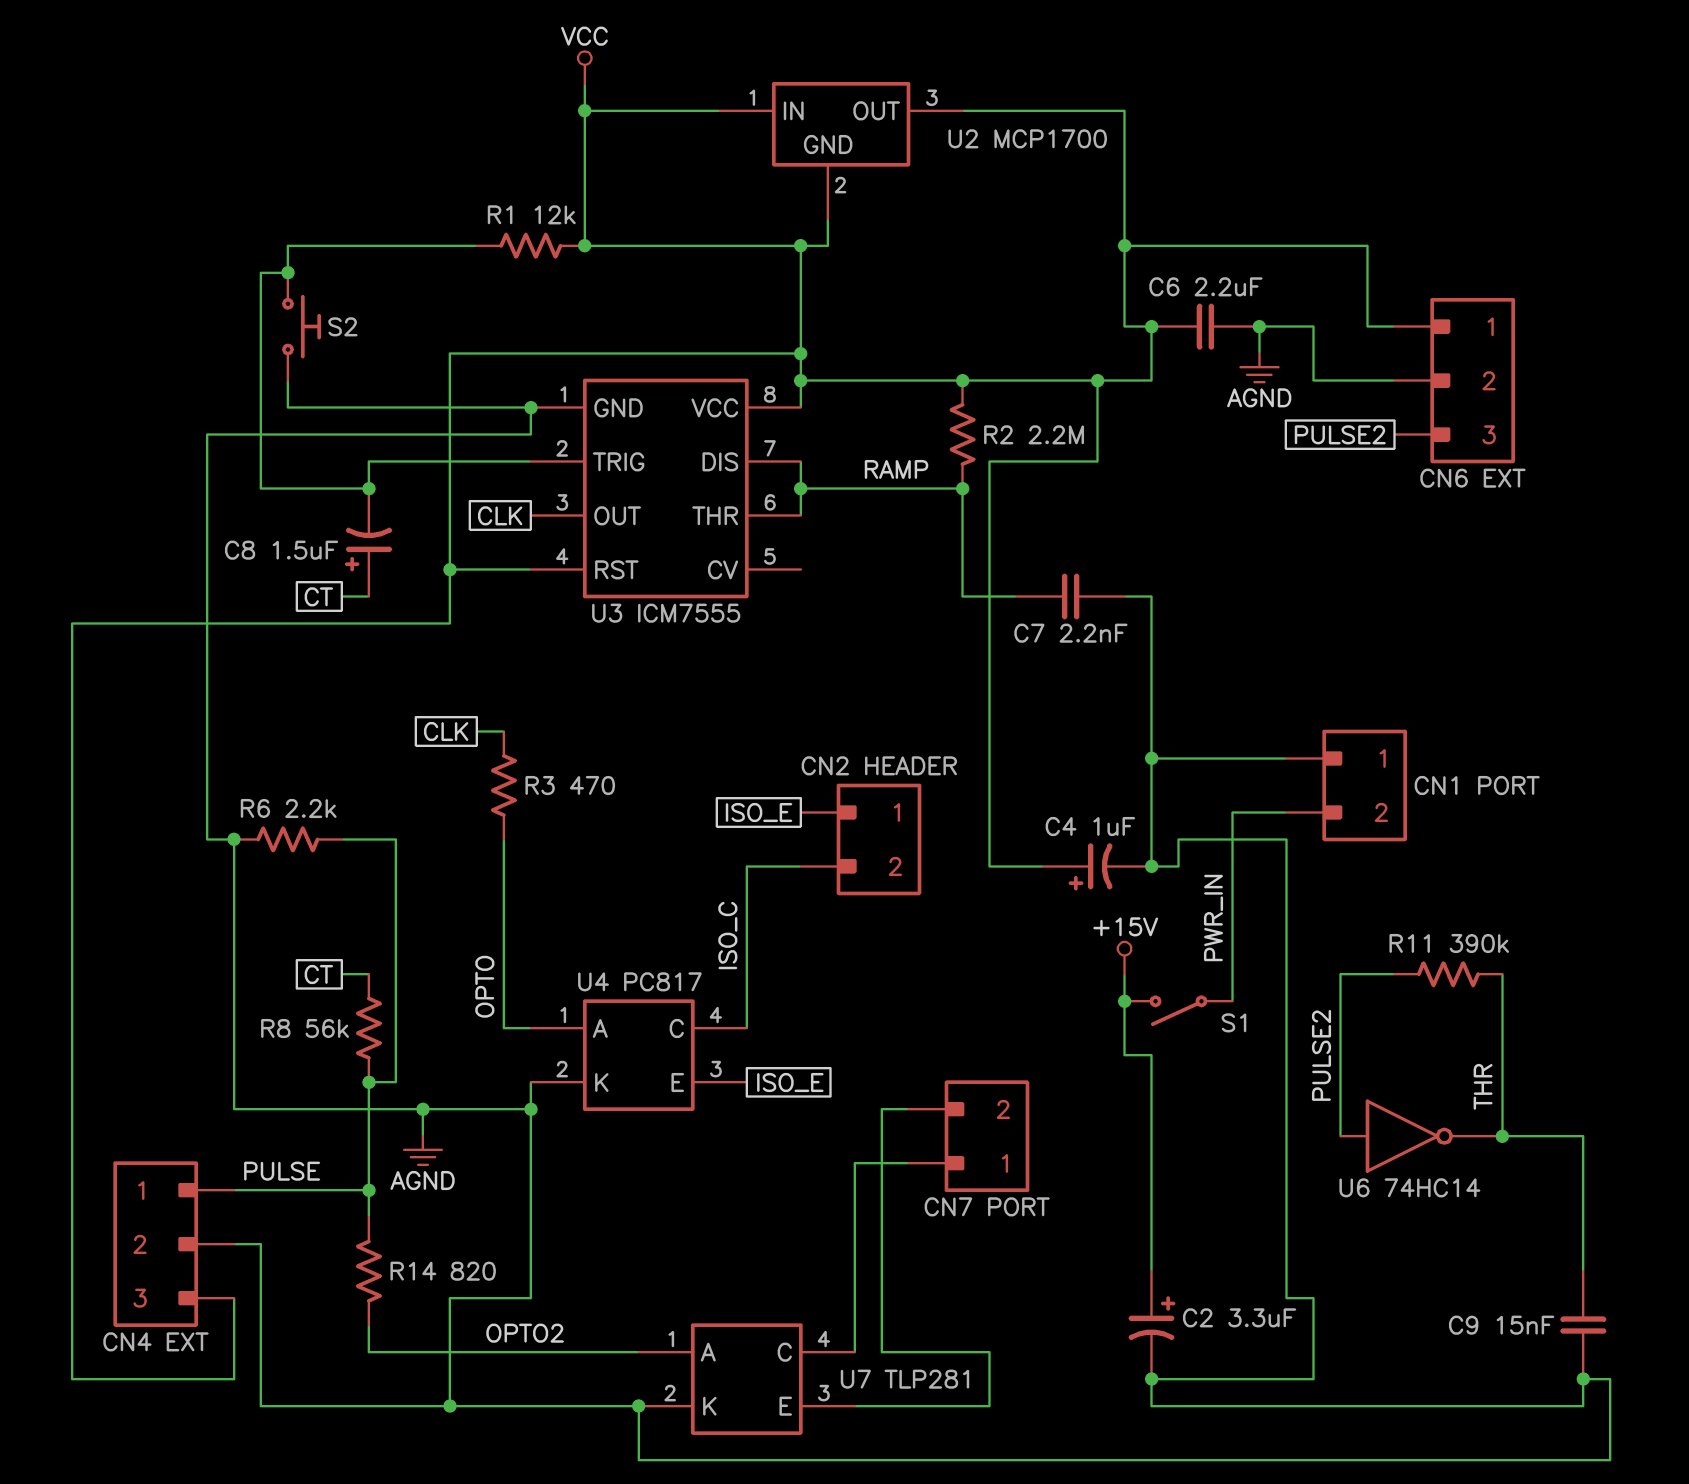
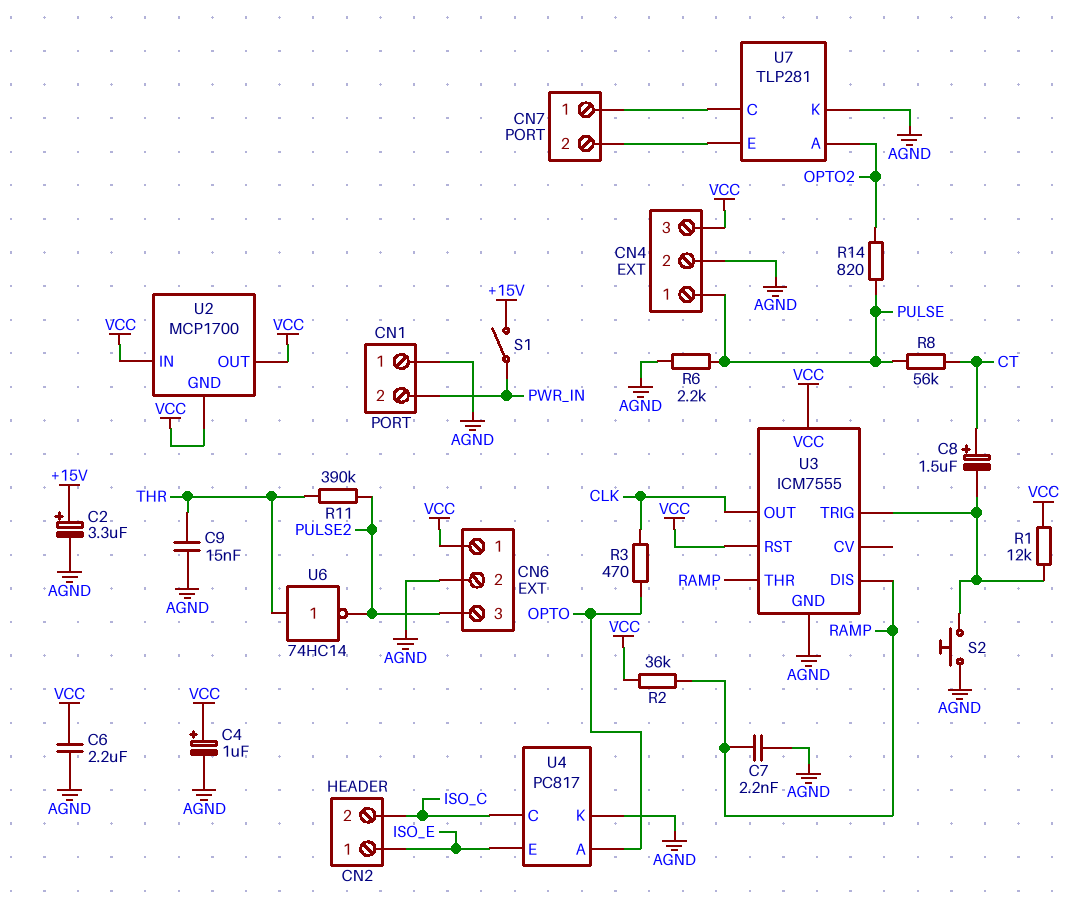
R2: 2.2M (RAMP, VCC) -> 36k (RAMP, VCC)
U6: NOT 74HC14 (in PULSE2, out THR) -> NOT 74HC14 (in THR, out PULSE2)

